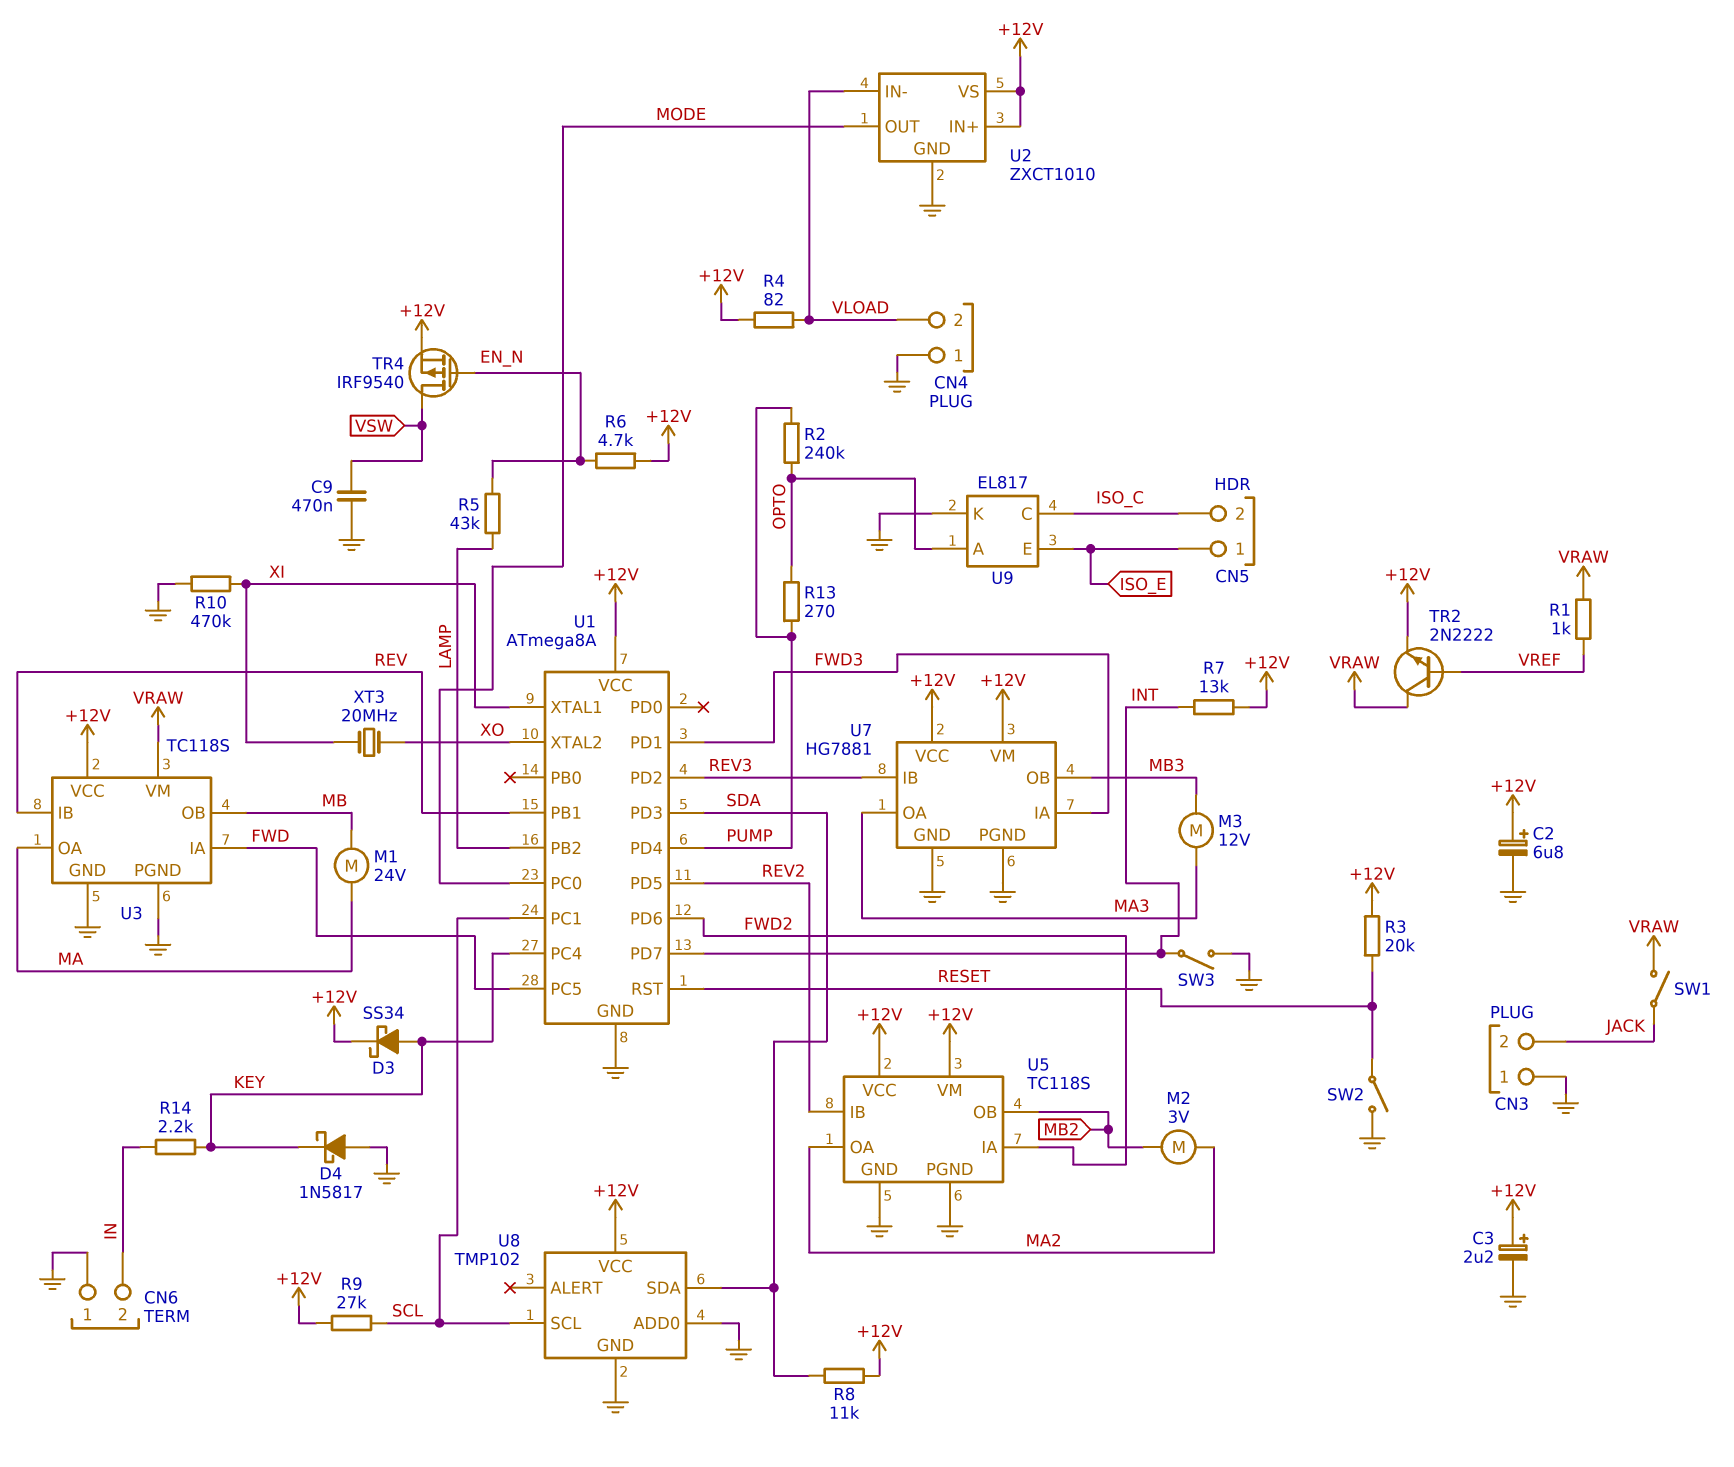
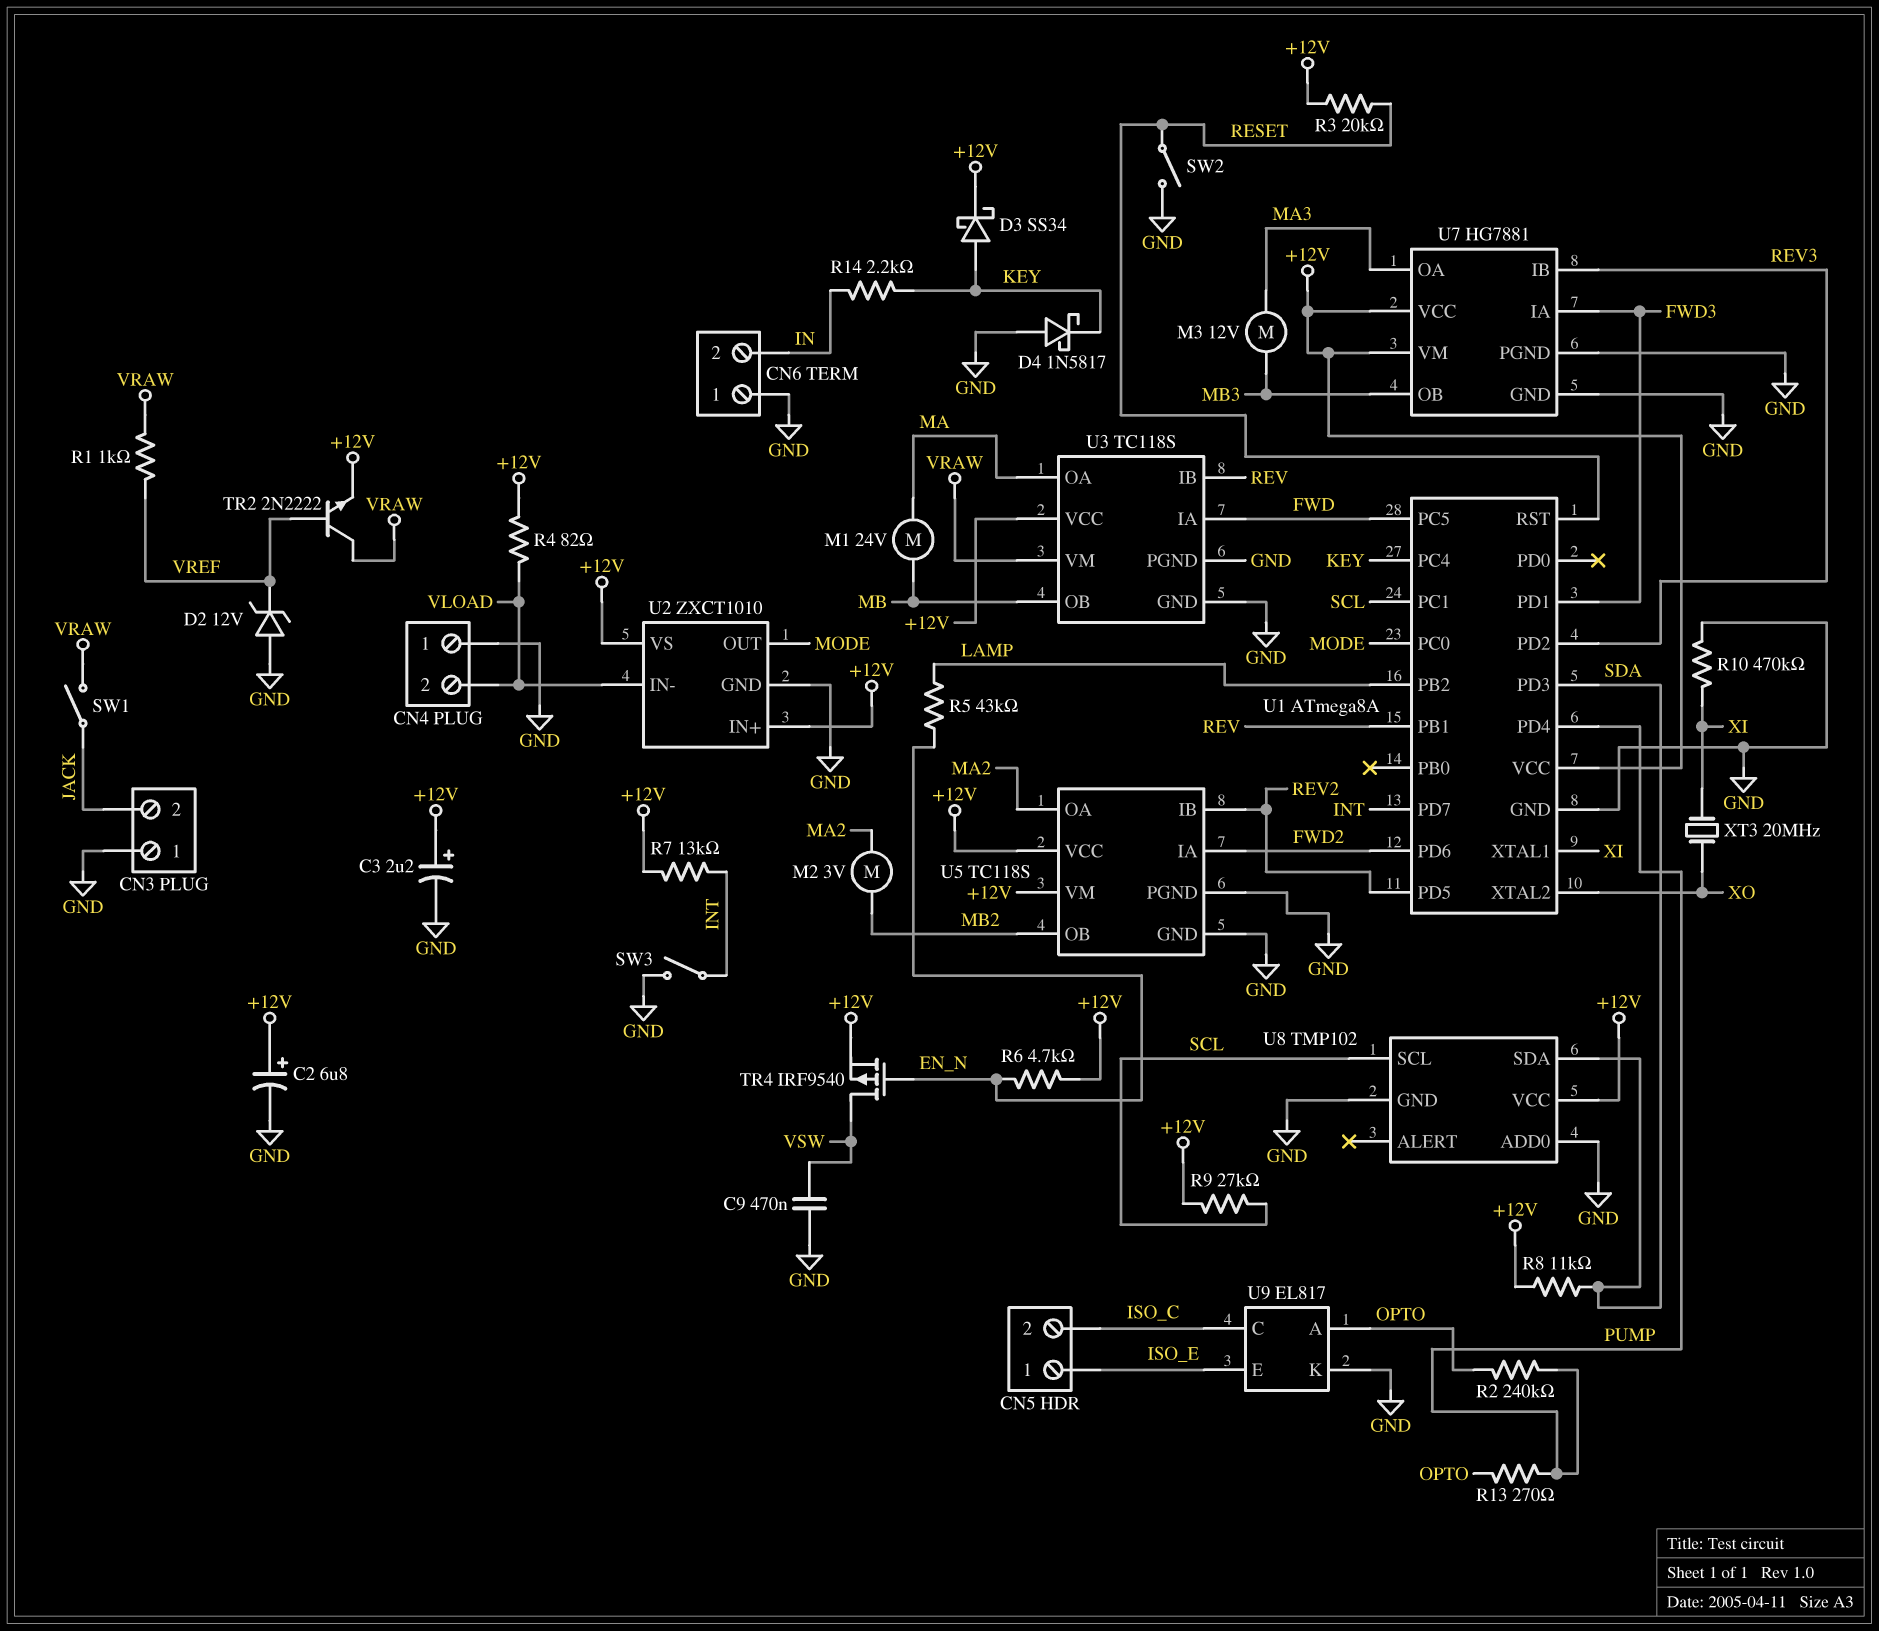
D2: none -> zener 12V (A GND, K VREF)

